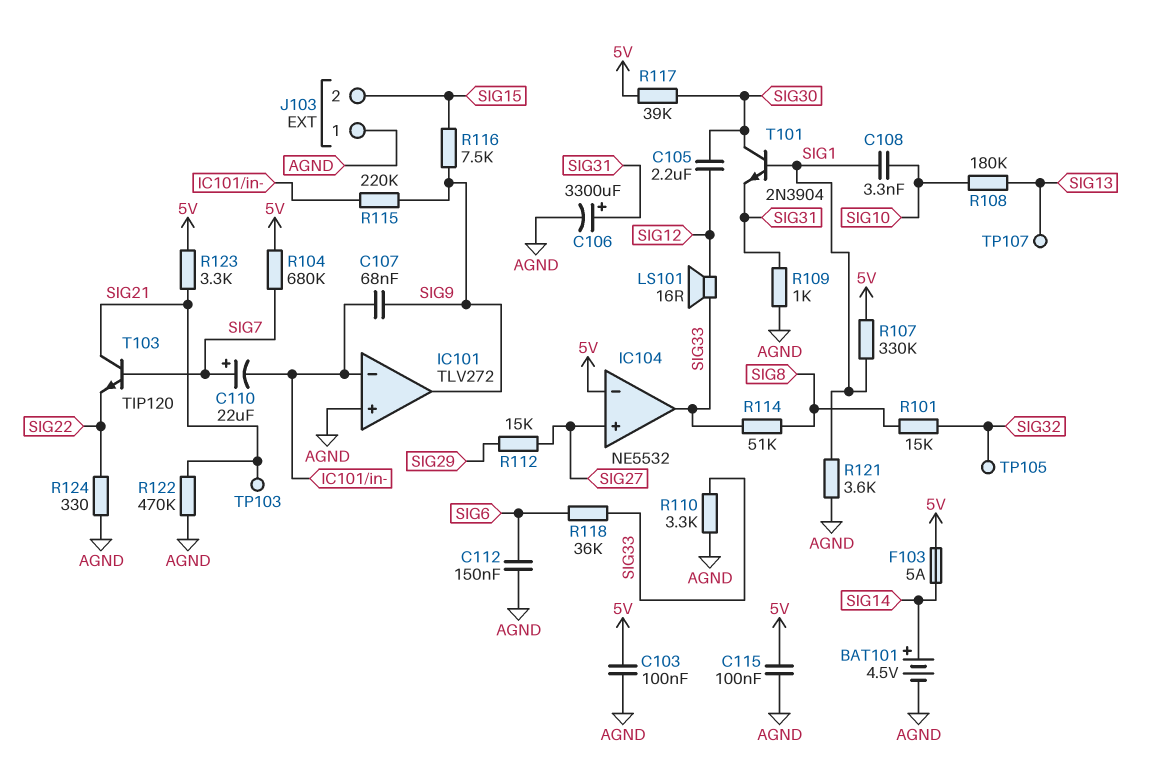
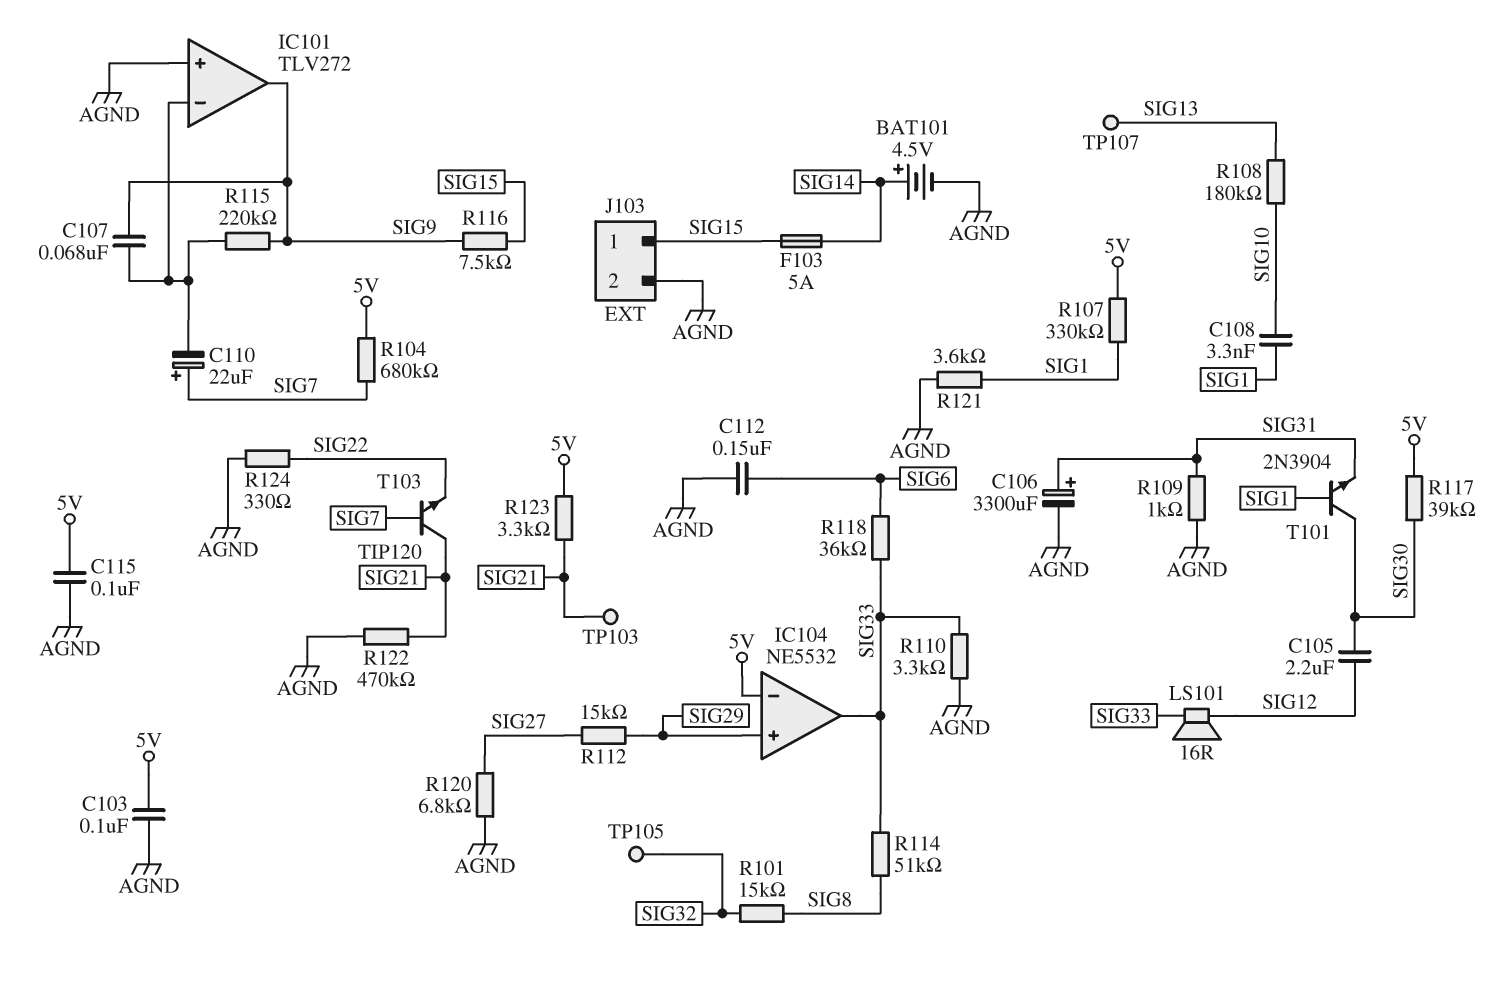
F103: 5A (5V, SIG14) -> 5A (SIG14, SIG15)
IC104 pin in+: SIG27 -> SIG29
J103 pin 1: AGND -> SIG15
J103 pin 2: SIG15 -> AGND
R120: none -> 6.8k (AGND, SIG27)

